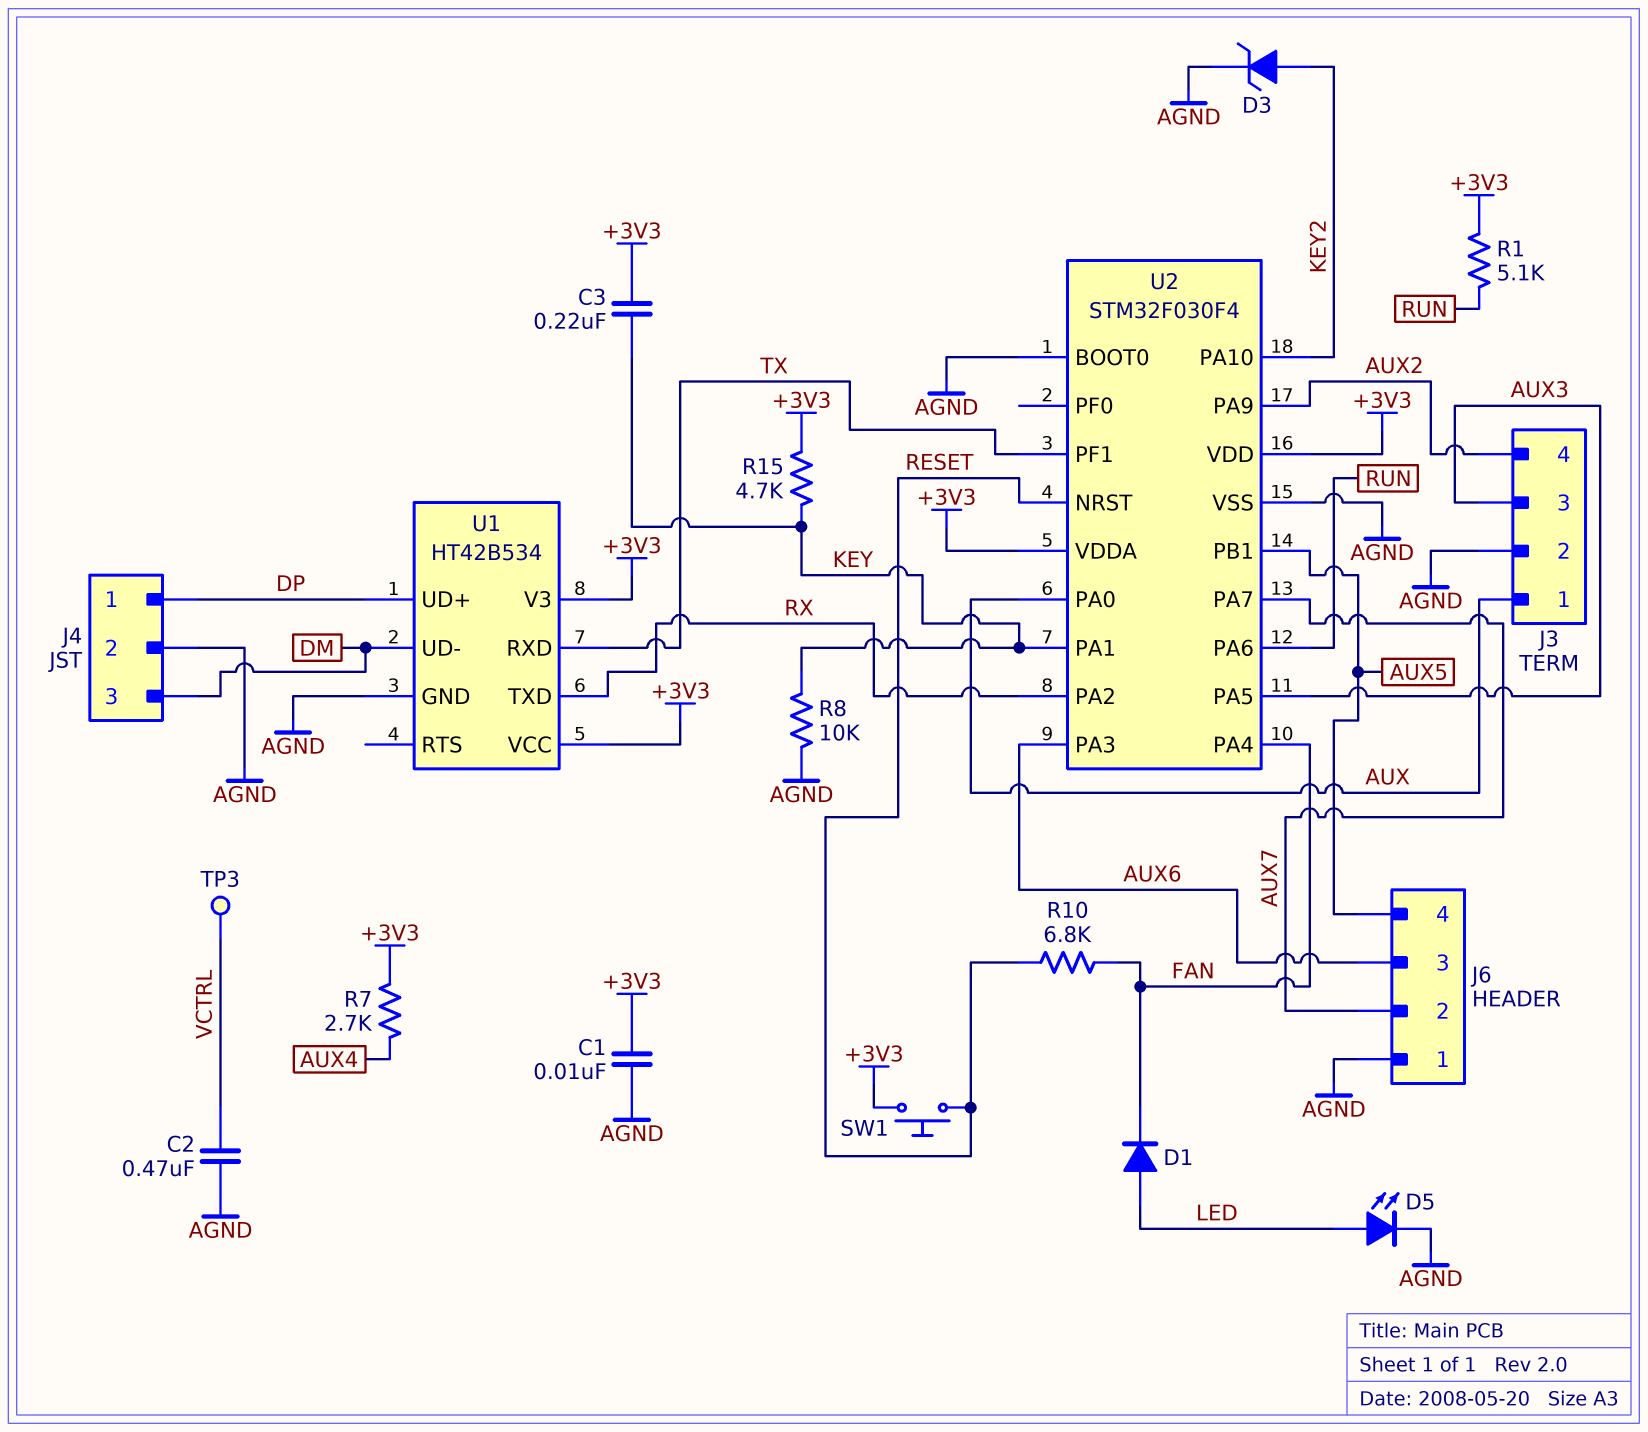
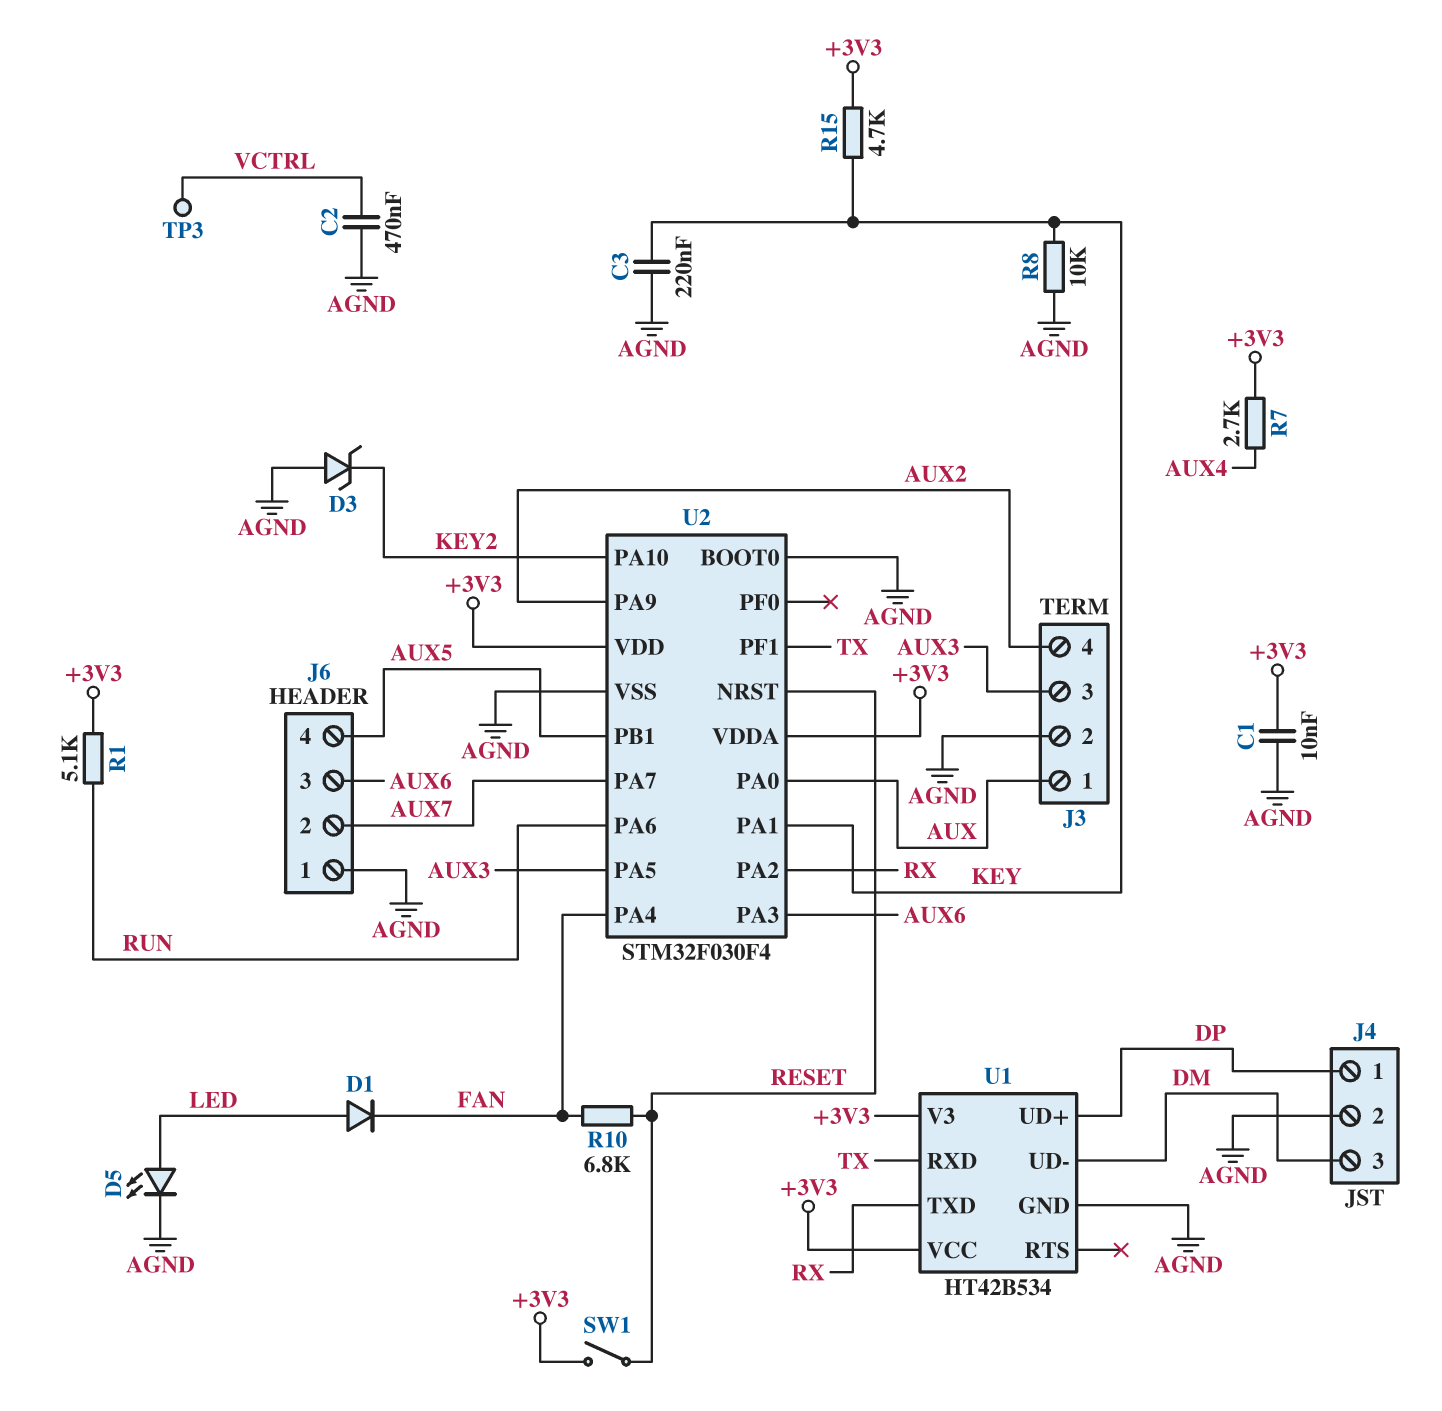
C3: 220nF (+3V3, KEY) -> 220nF (AGND, KEY)
D3: zener (A KEY2, K AGND) -> zener (A AGND, K KEY2)
SW1: button (+3V3, RESET) -> switch (+3V3, RESET)

